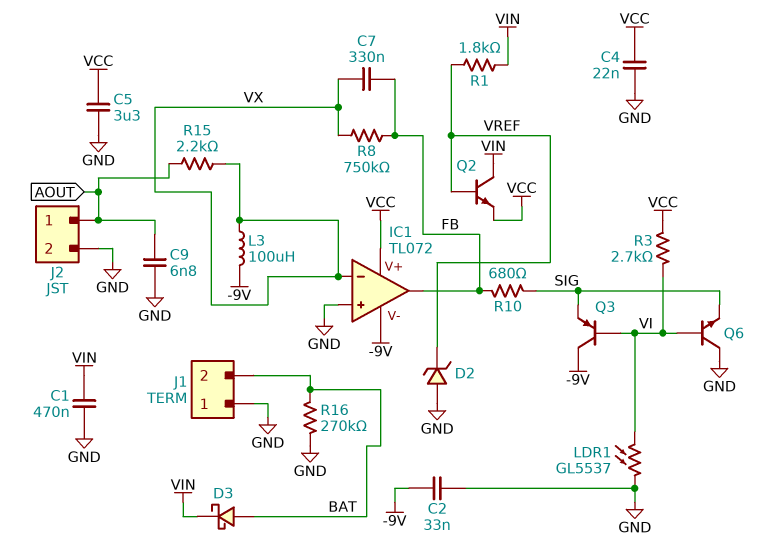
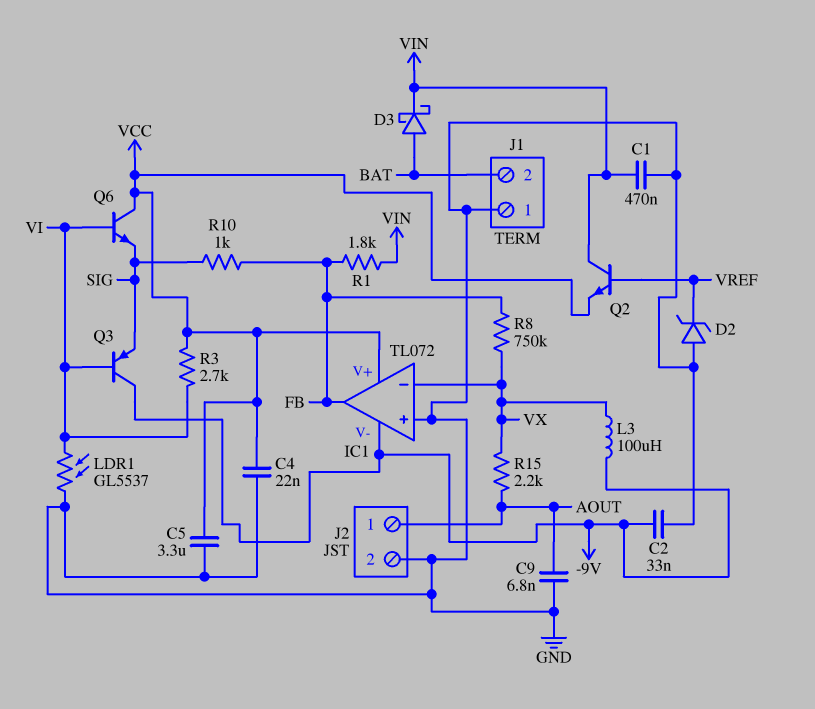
C7: 330nF (FB, VX) -> none
Q6: NPN (B VI, C GND, E SIG) -> NPN (B VI, C VCC, E SIG)
R1: 1.8k (VIN, VREF) -> 1.8k (FB, VIN)
R10: 680 (FB, SIG) -> 1k (FB, SIG)
R16: 270k (BAT, GND) -> none

